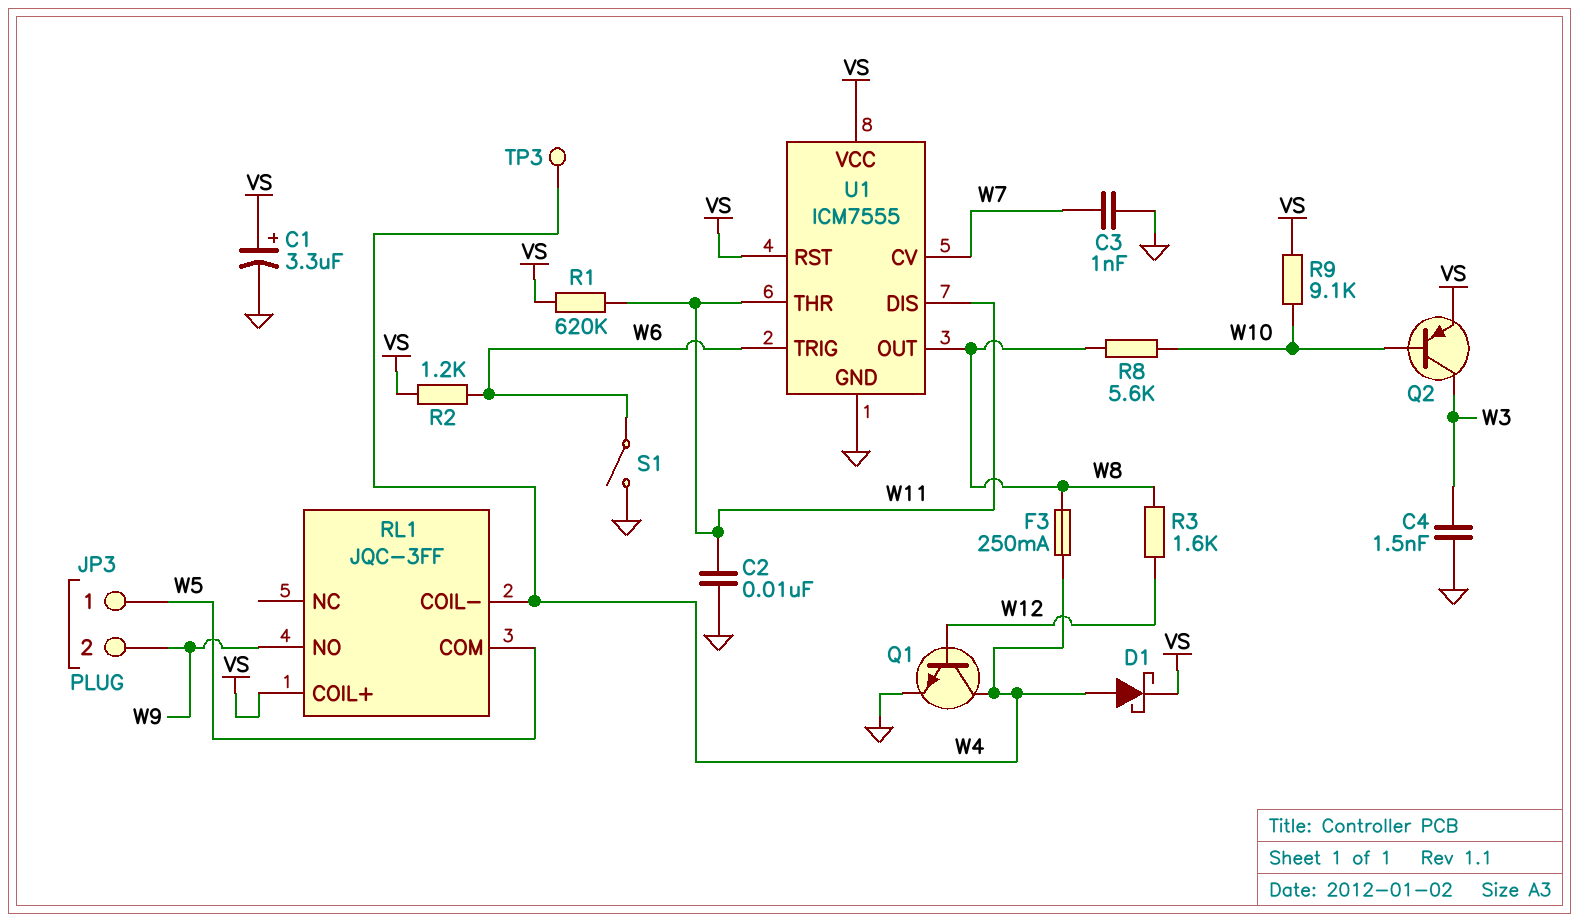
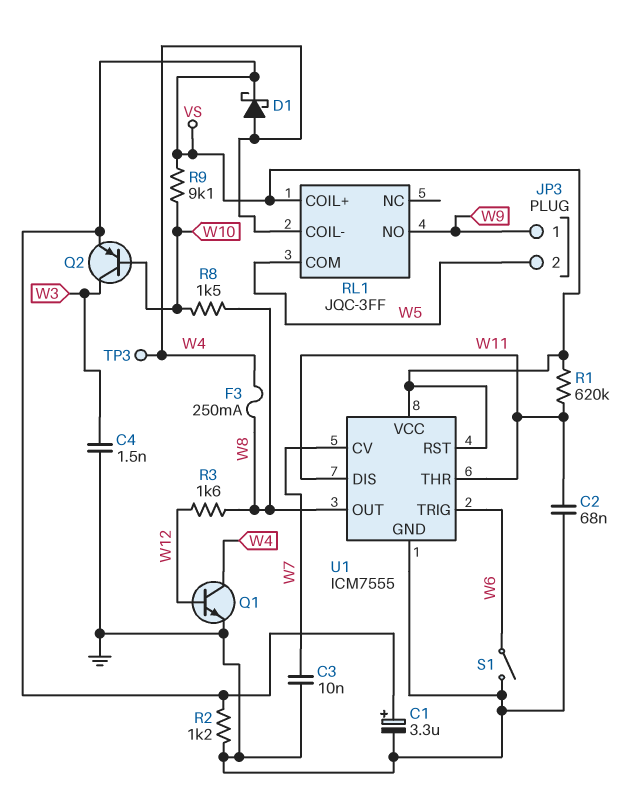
C2: 10nF (GND, W11) -> 68nF (GND, W11)
C3: 1nF (GND, W7) -> 10nF (GND, W7)
JP3 pin 1: W5 -> W9
JP3 pin 2: W9 -> W5
R2: 1.2k (VS, W6) -> 1.2k (GND, VS)
R8: 5.6k (W8, W10) -> 1.5k (W8, W10)

